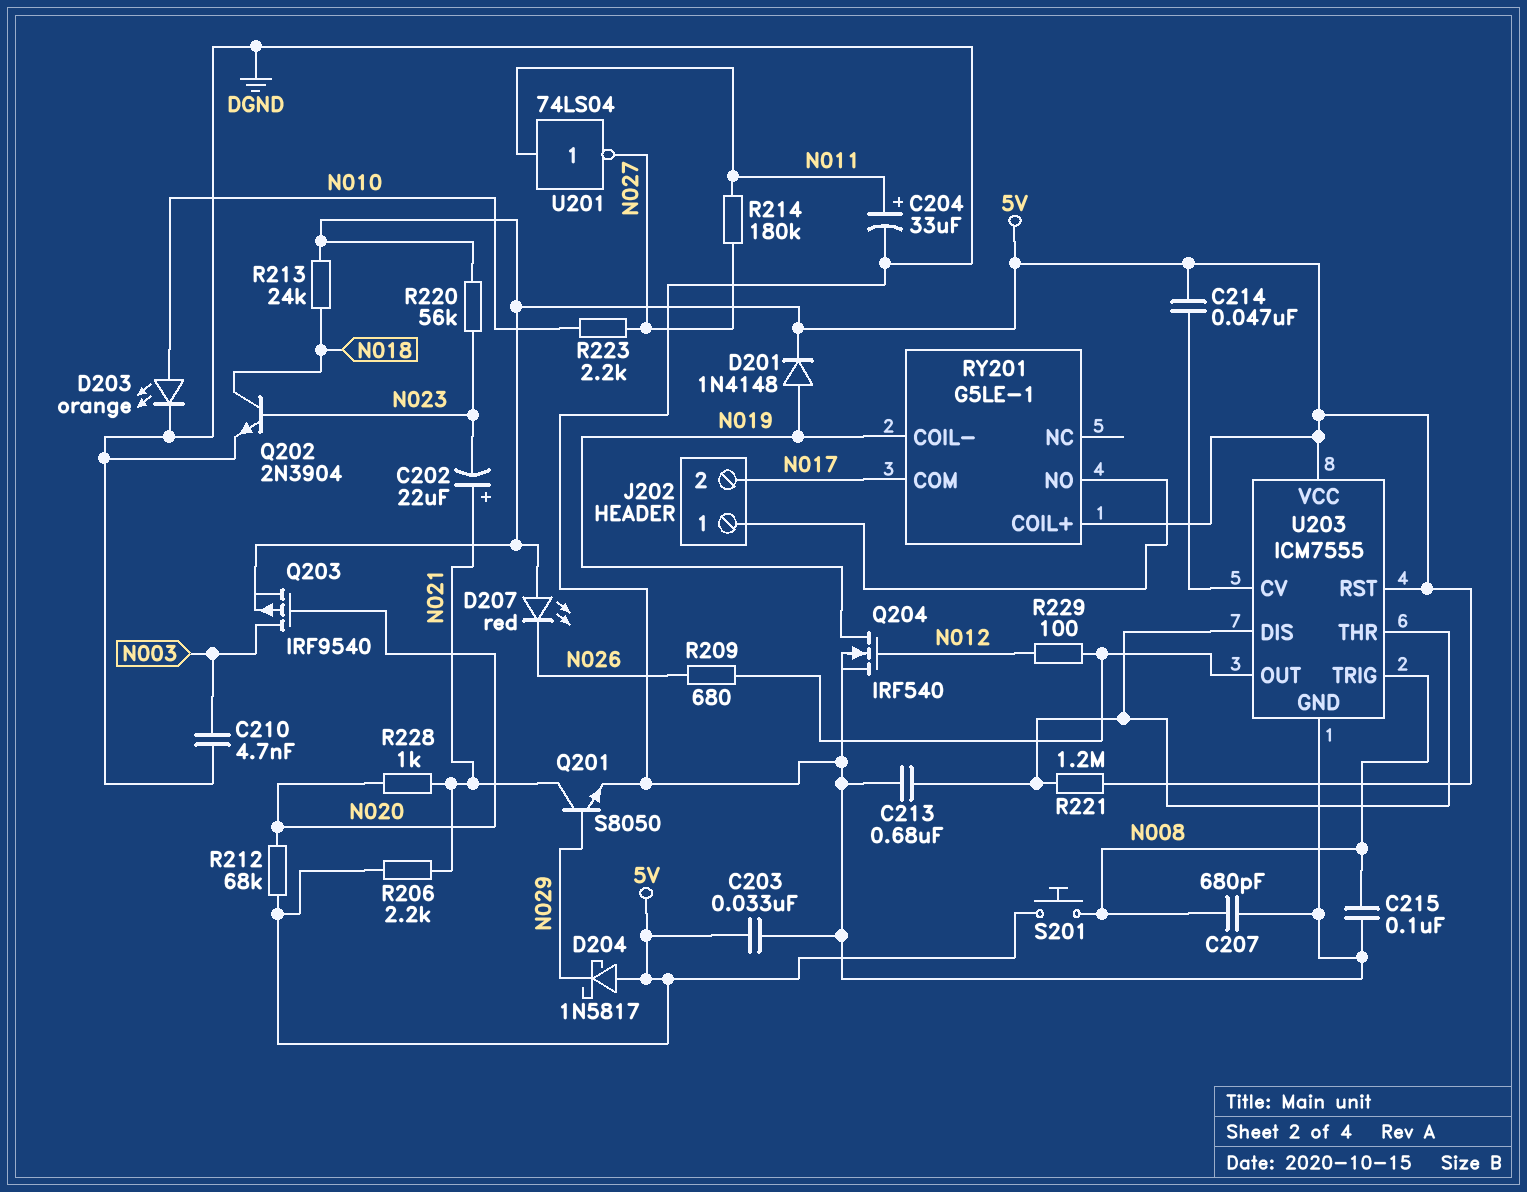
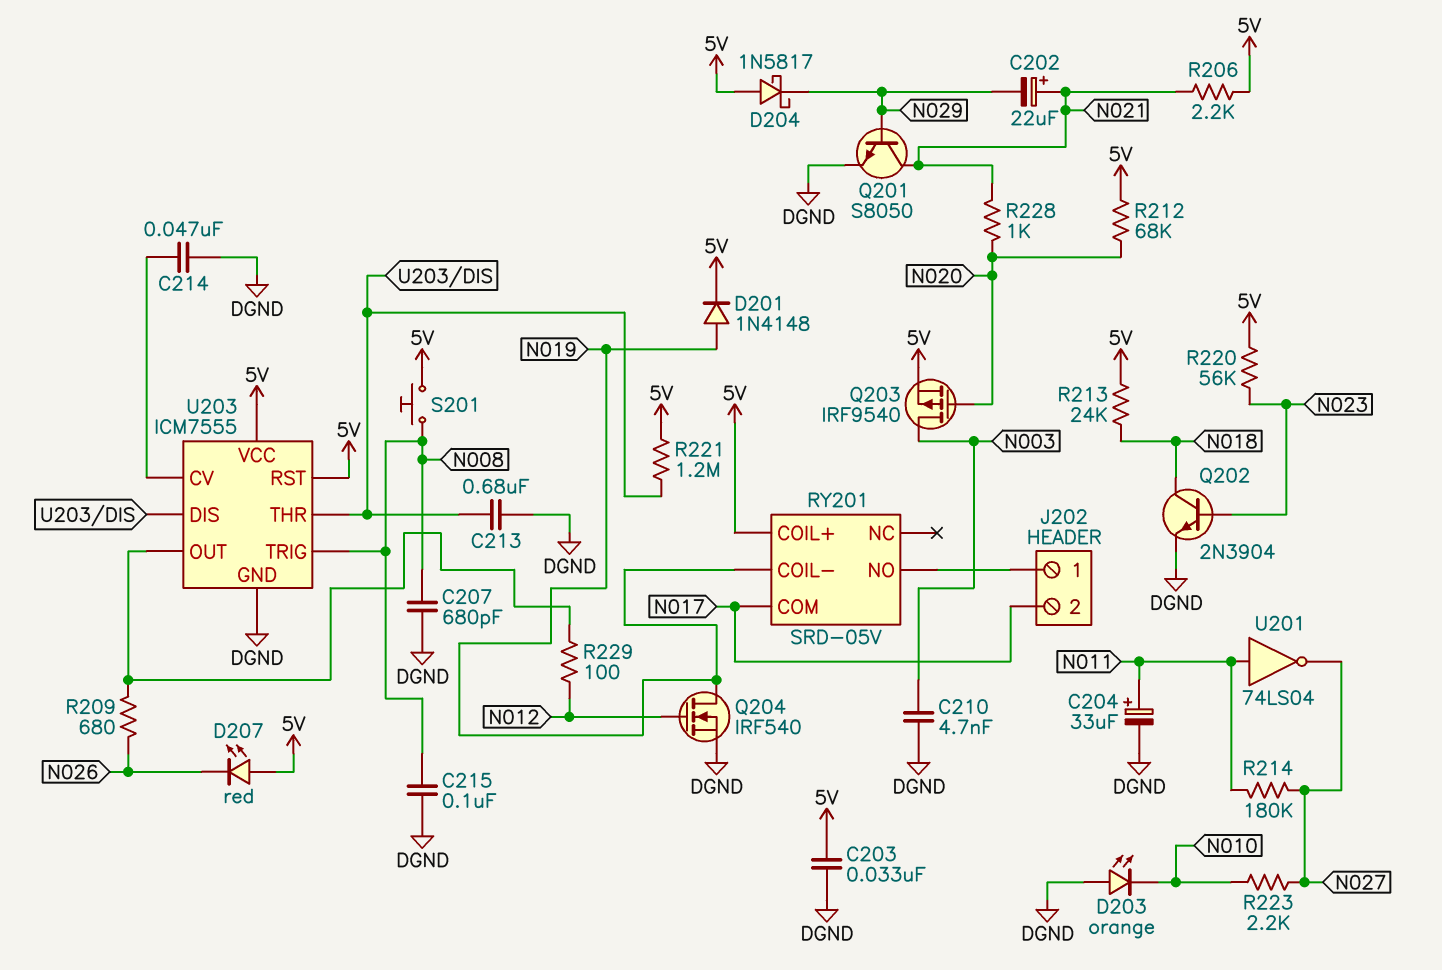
C202: 22uF (plus N021, minus N023) -> 22uF (plus N021, minus N029)
C214: 47nF (5V, U203/CV) -> 47nF (DGND, U203/CV)
D203: LED orange (A N010, K DGND) -> LED orange (A DGND, K N010)
RY201: G5LE-1 -> SRD-05V

